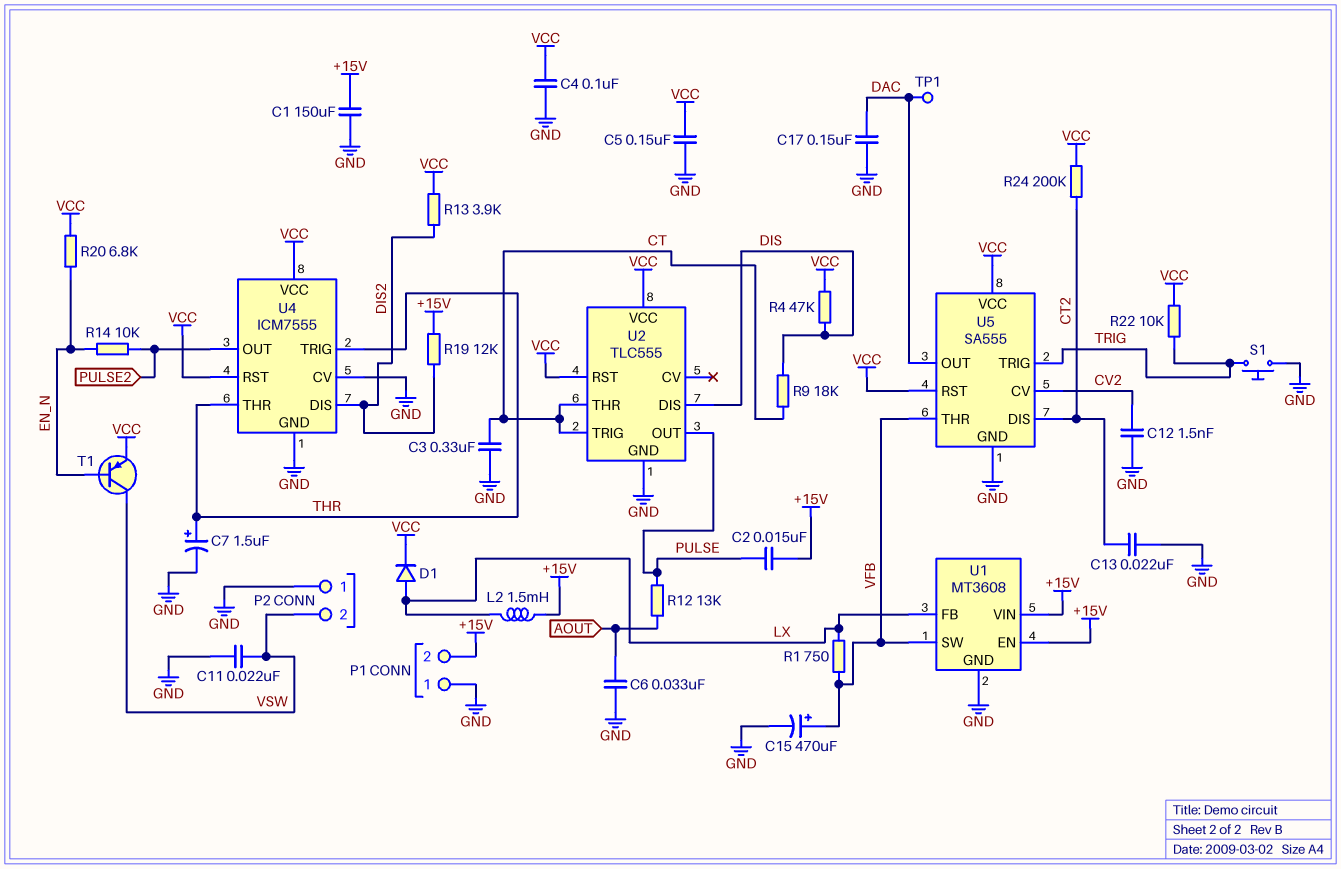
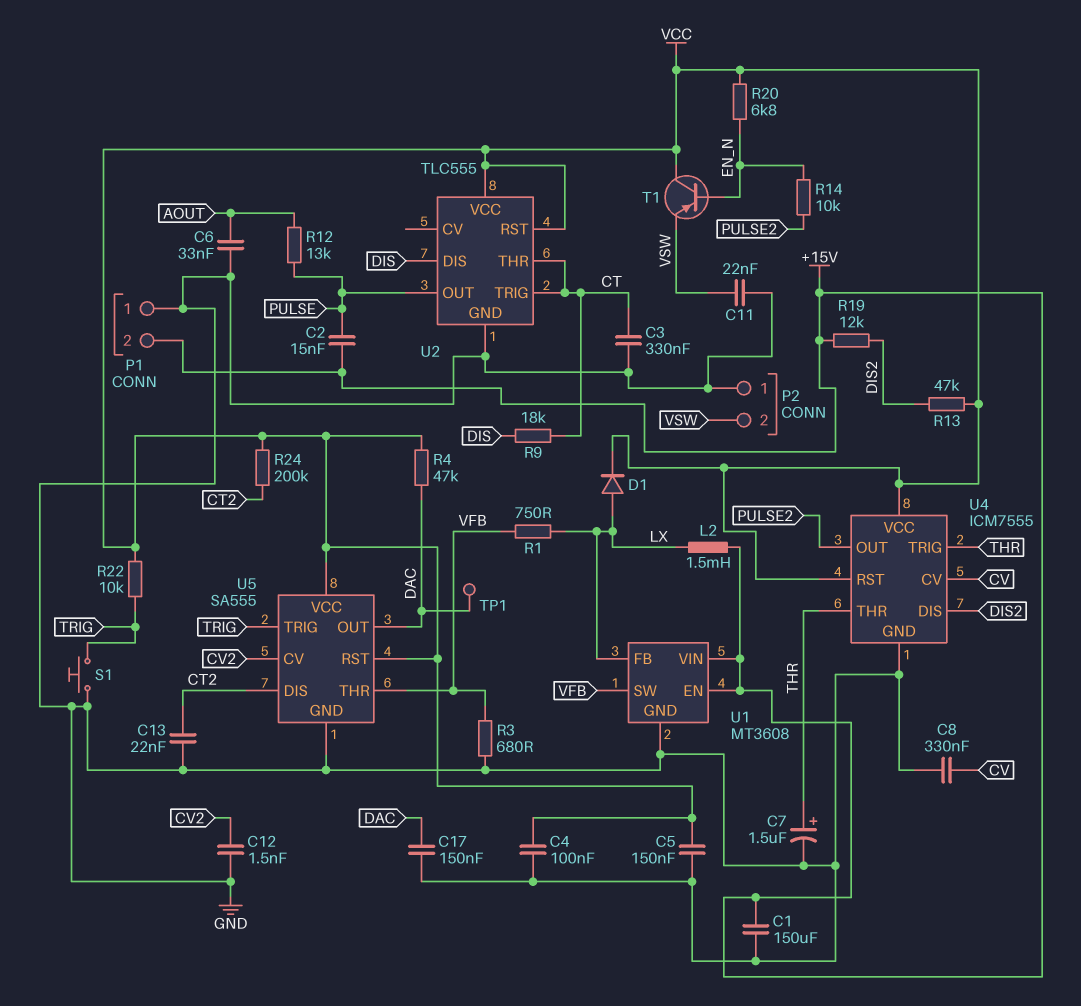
C8: none -> 330nF (CV, GND)
C15: 470uF (plus VFB, minus GND) -> none
R3: none -> 680 (GND, VFB)
R4: 47k (DIS, VCC) -> 47k (DAC, VCC)
R13: 3.9k (DIS2, VCC) -> 47k (DIS2, VCC)
T1: PNP (B EN_N, C VSW, E VCC) -> PNP (B EN_N, C VCC, E VSW)
U4 pin CV: GND -> CV

